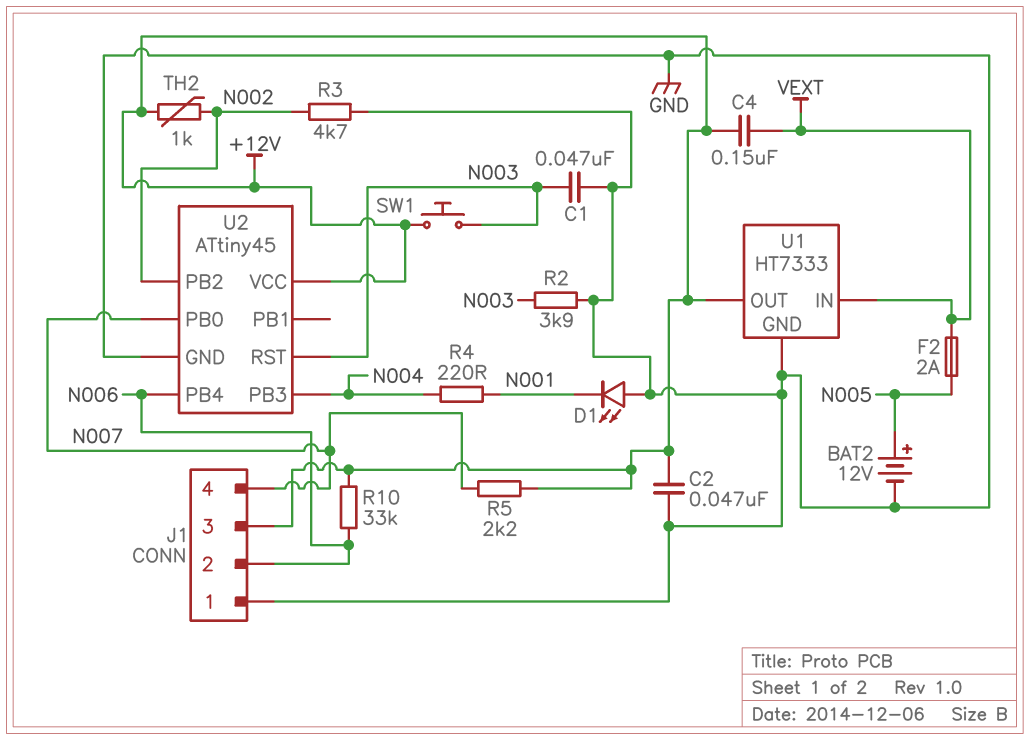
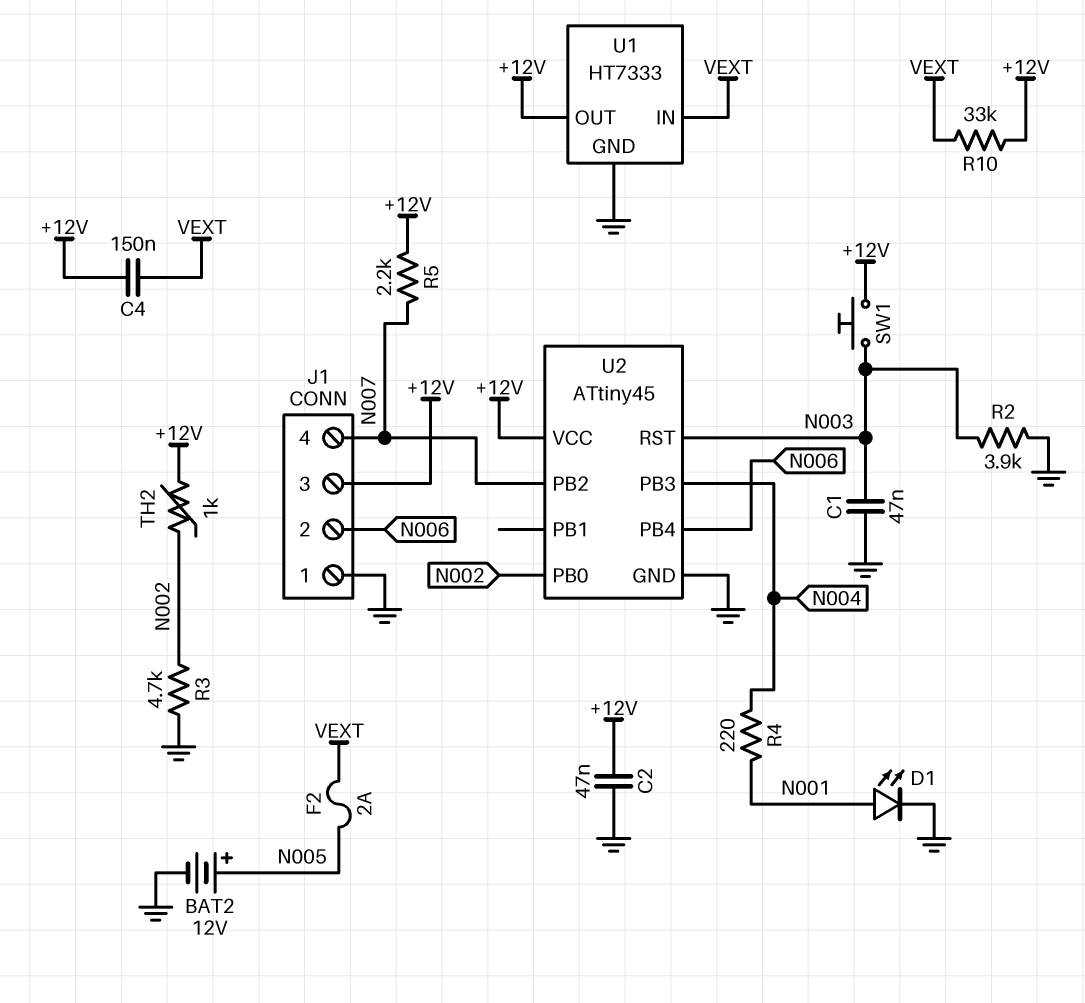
D1: LED (A GND, K N001) -> LED (A N001, K GND)
R10: 33k (+12V, N006) -> 33k (+12V, VEXT)
U2 pin PB0: N007 -> N002
U2 pin PB2: N002 -> N007

